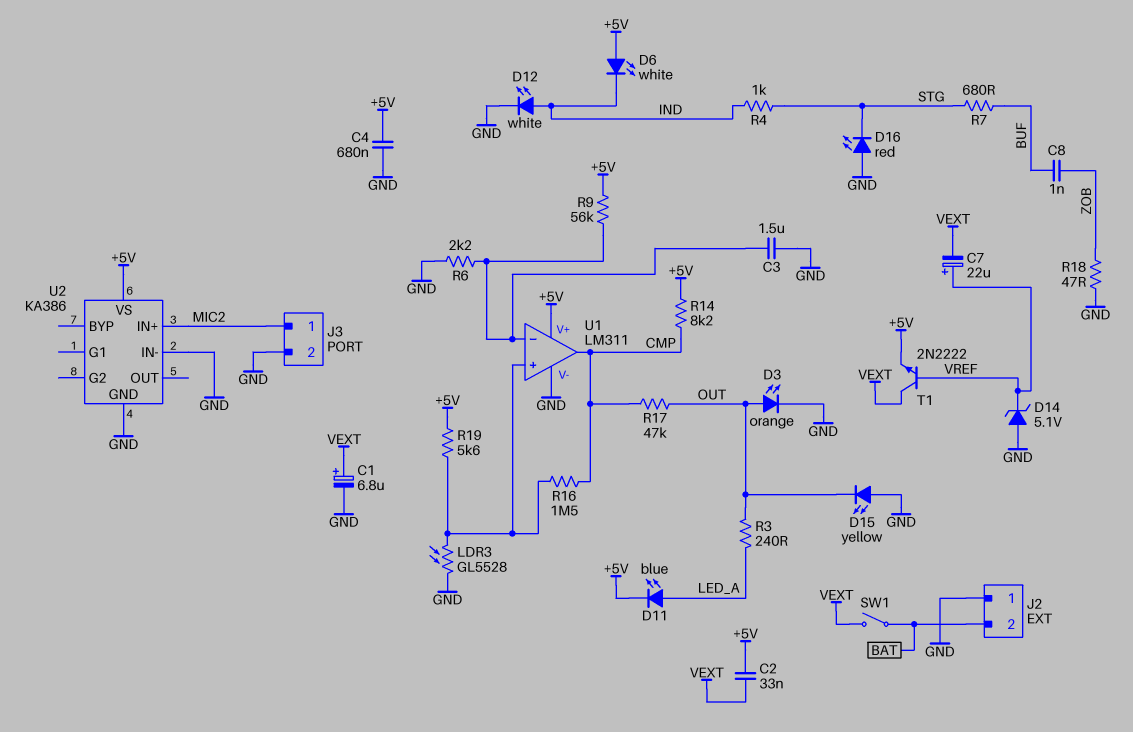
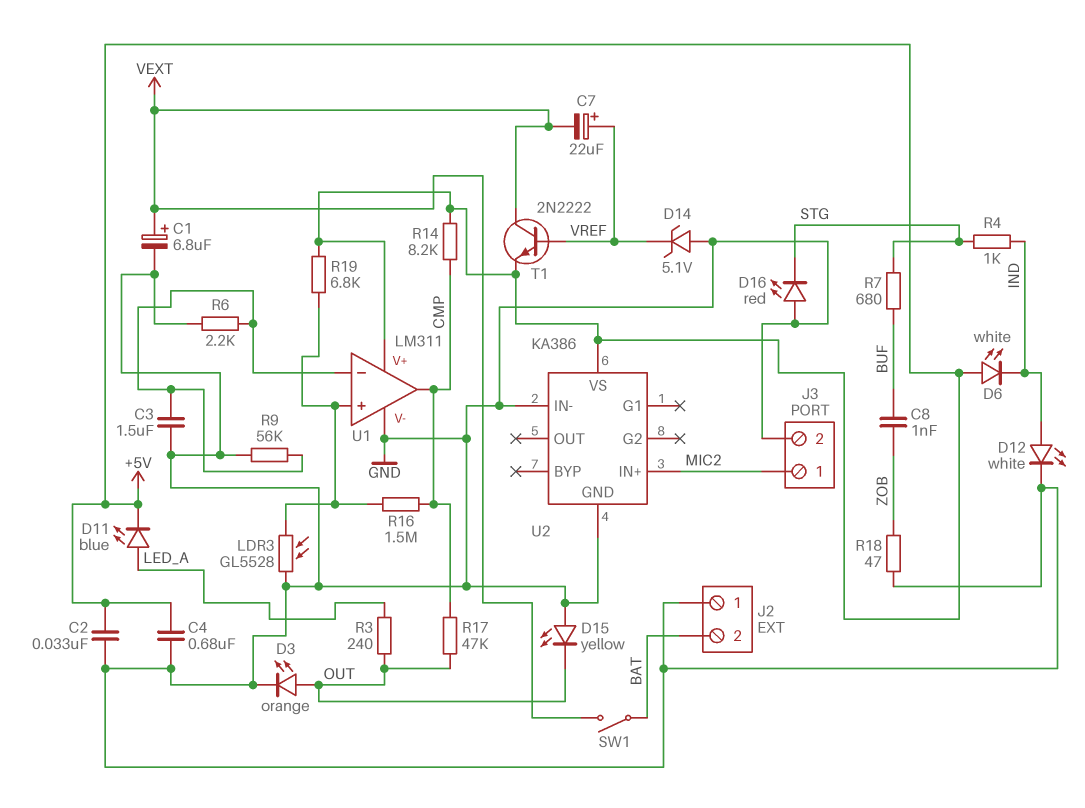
C2: 33nF (+5V, VEXT) -> 33nF (+5V, GND)
R9: 56k (+5V, U1/in-) -> 56k (GND, U1/in-)
R19: 5.6k (+5V, U1/in+) -> 6.8k (+5V, U1/in+)

